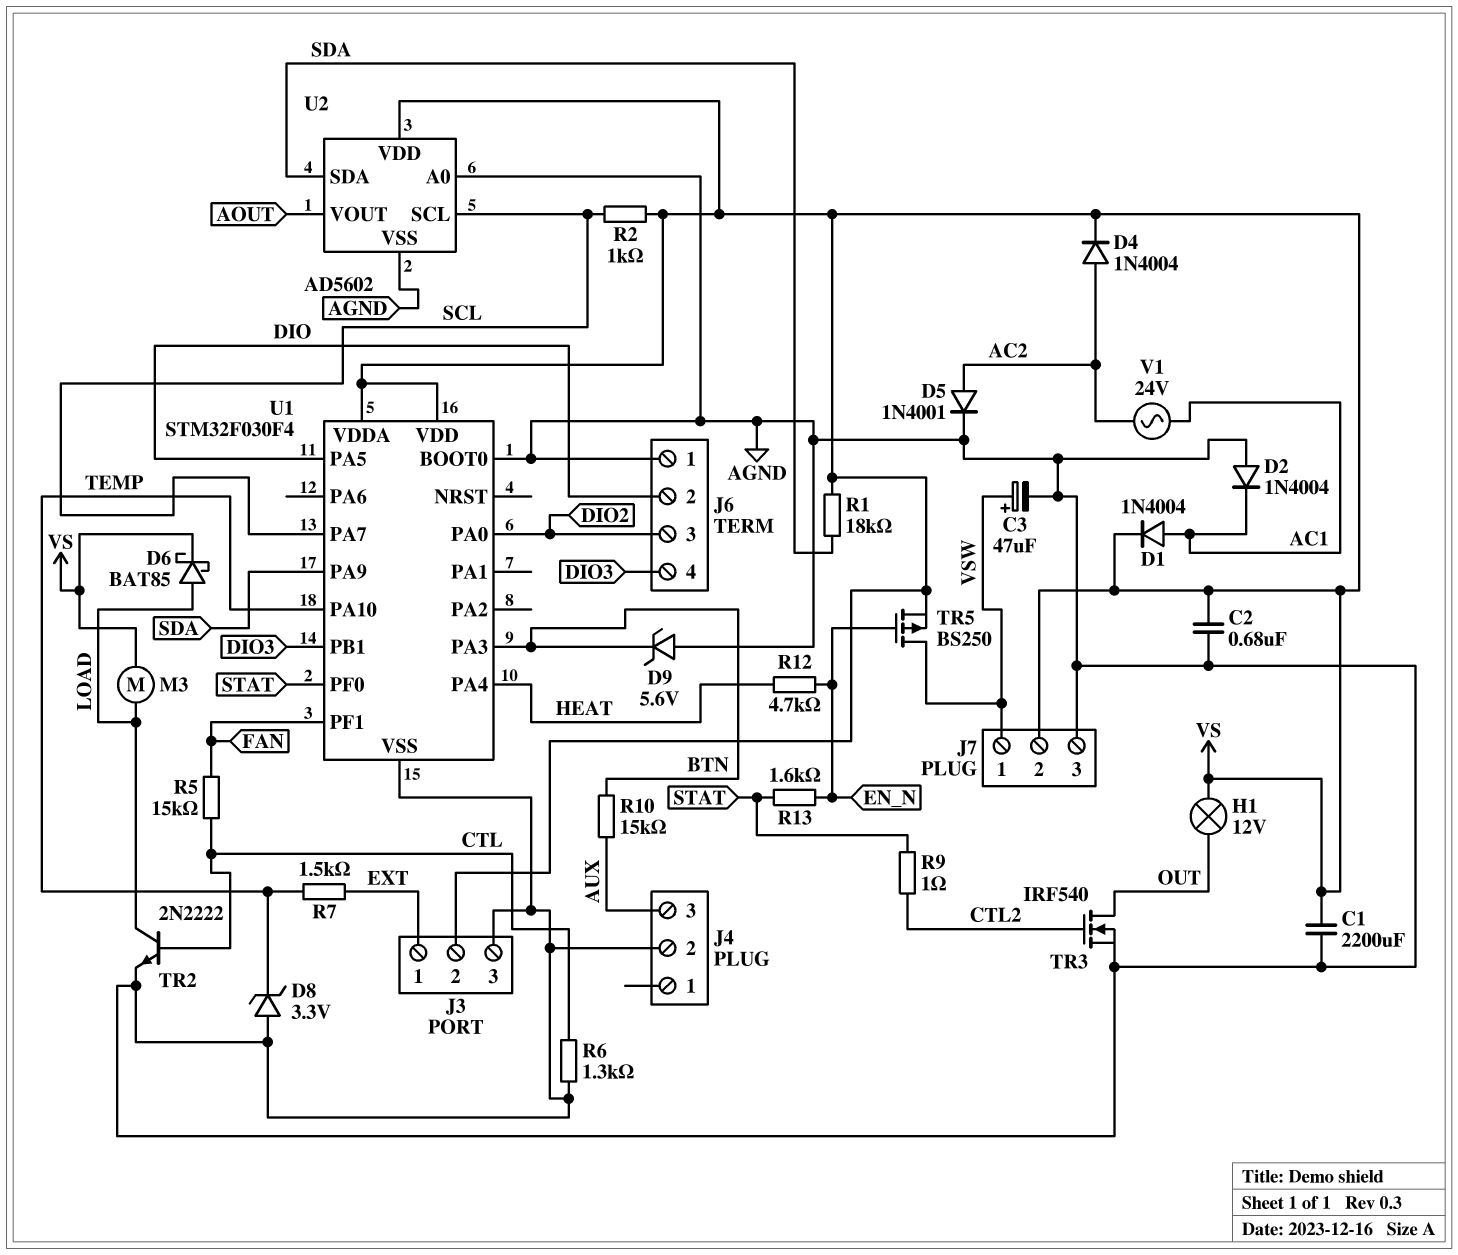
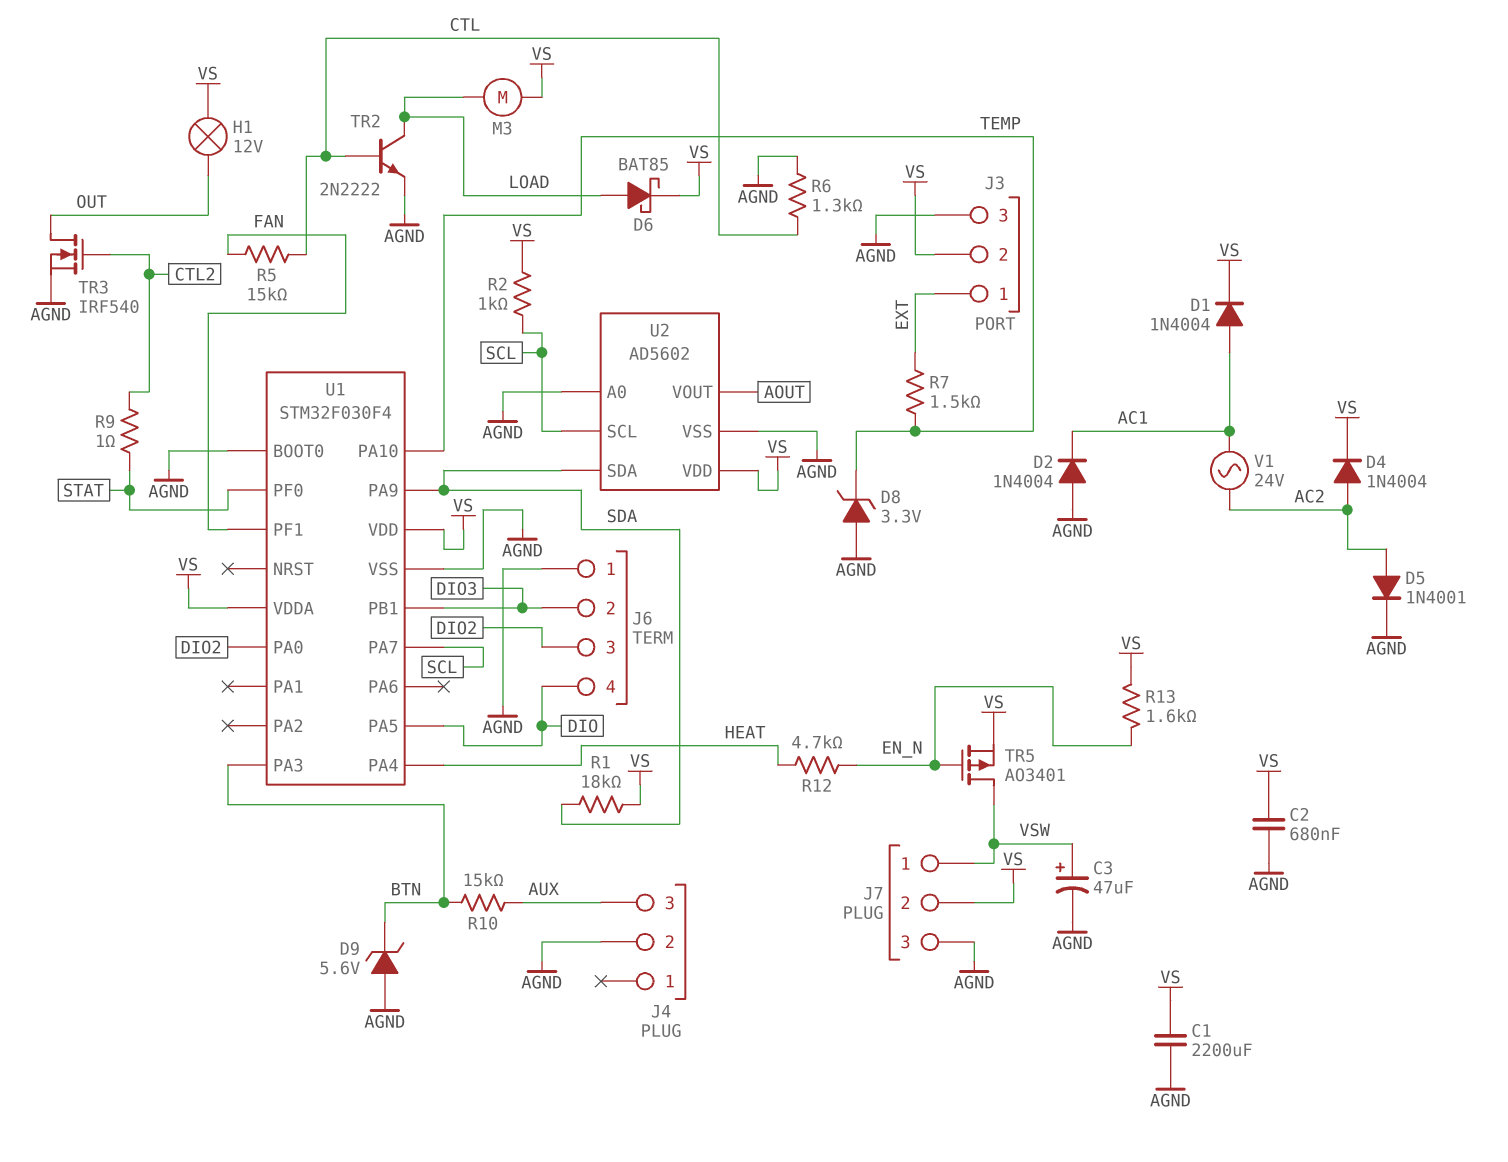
J6 pin 2: DIO -> DIO3
J6 pin 4: DIO3 -> DIO
R13: 1.6k (EN_N, STAT) -> 1.6k (EN_N, VS)
TR5: PMOS BS250 (G EN_N, D VSW, S VS) -> PMOS AO3401 (G EN_N, D VSW, S VS)

